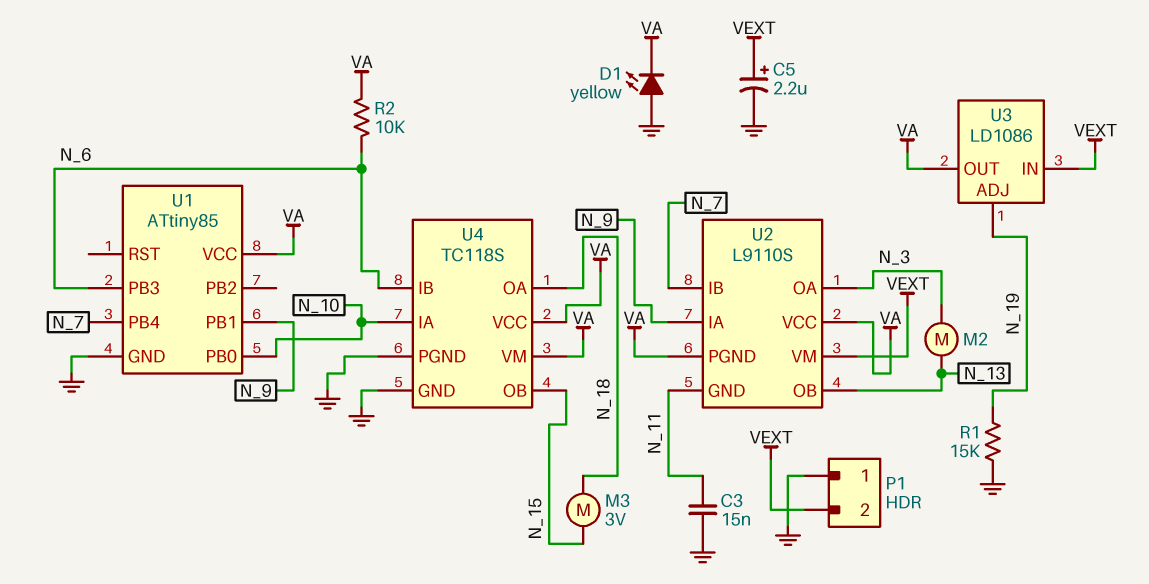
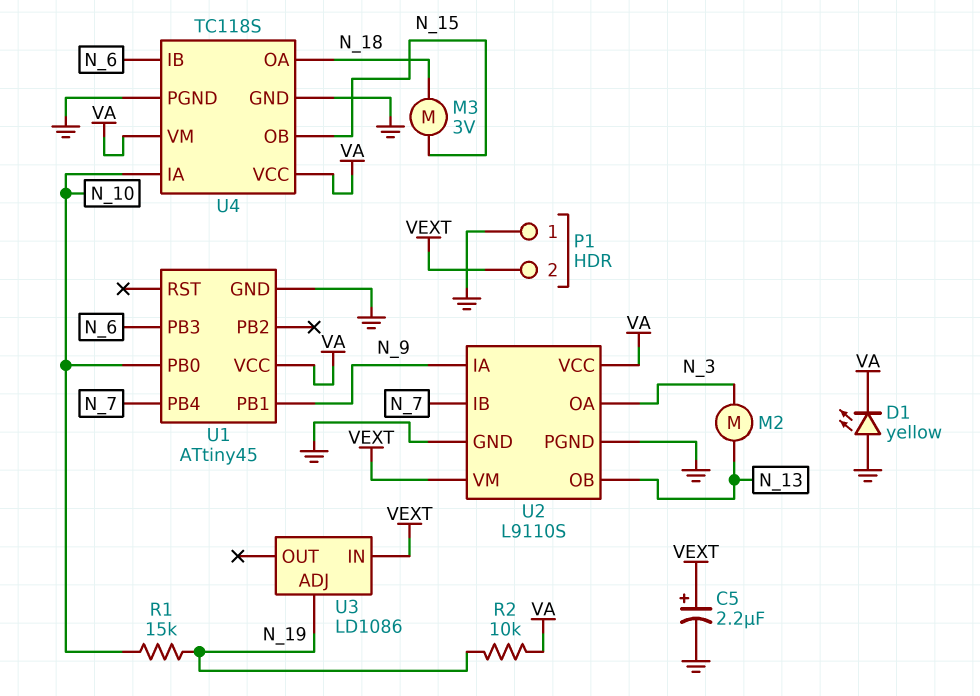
C3: 15nF (GND, N_11) -> none
R1: 15k (GND, N_19) -> 15k (N_10, N_19)
R2: 10k (N_6, VA) -> 10k (N_19, VA)
U1: ATtiny85 -> ATtiny45
U2 pin GND: N_11 -> GND
U2 pin PGND: VA -> GND
U3 pin OUT: VA -> none

